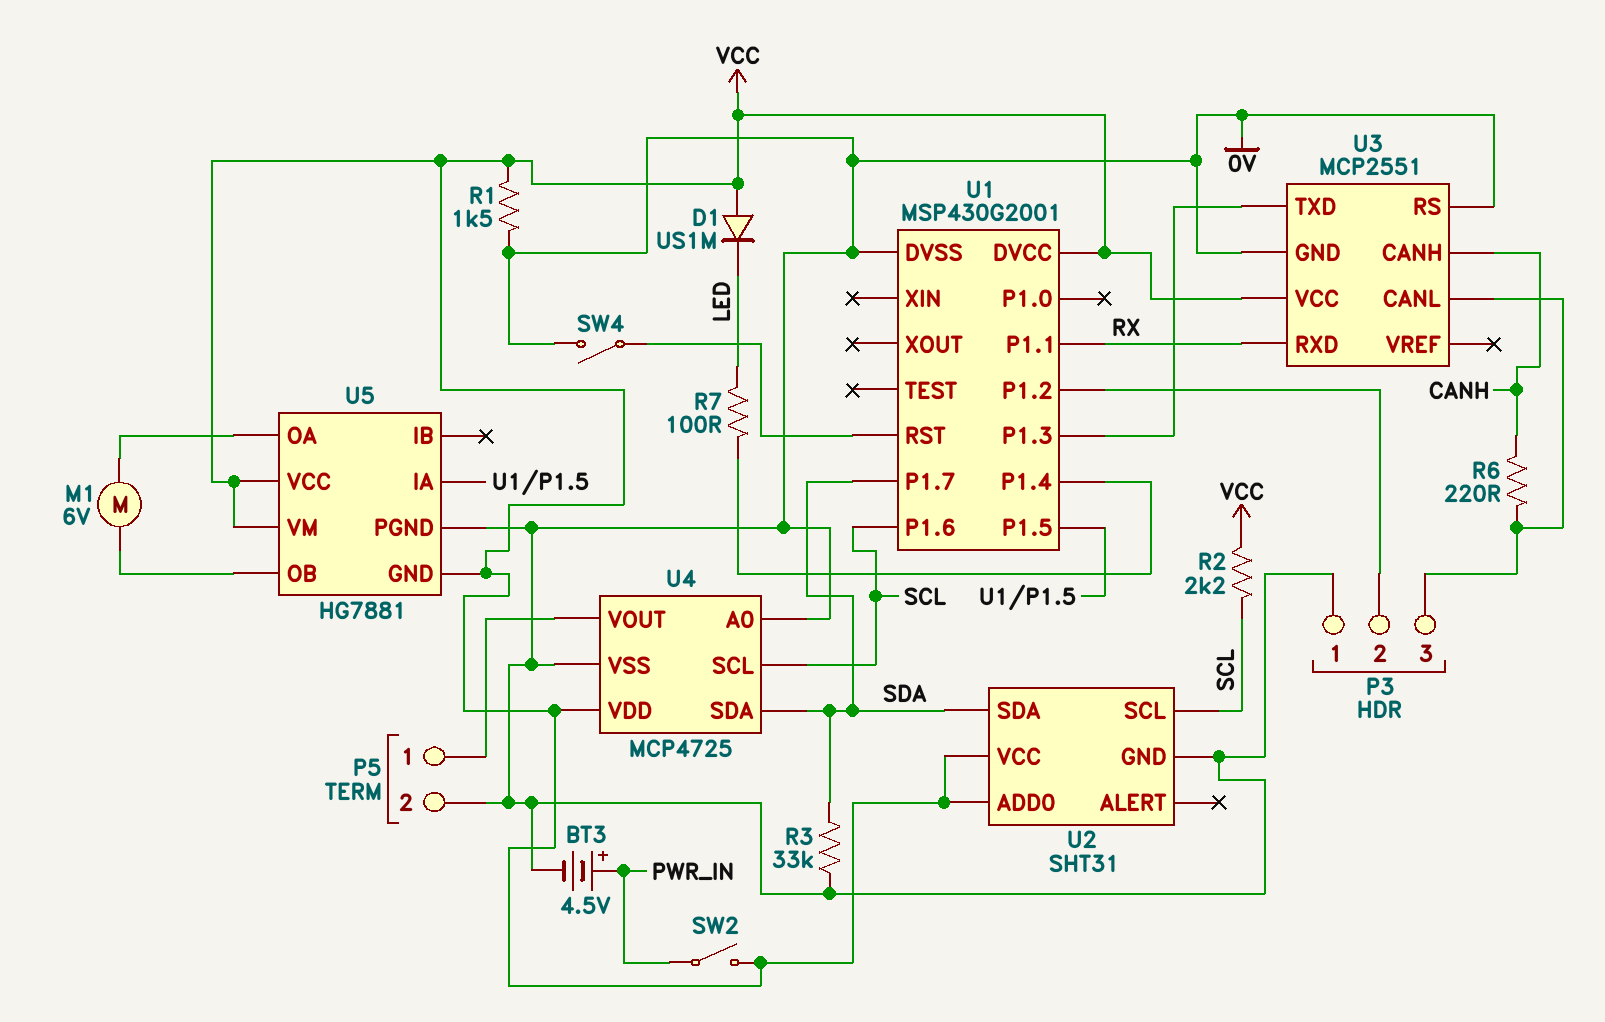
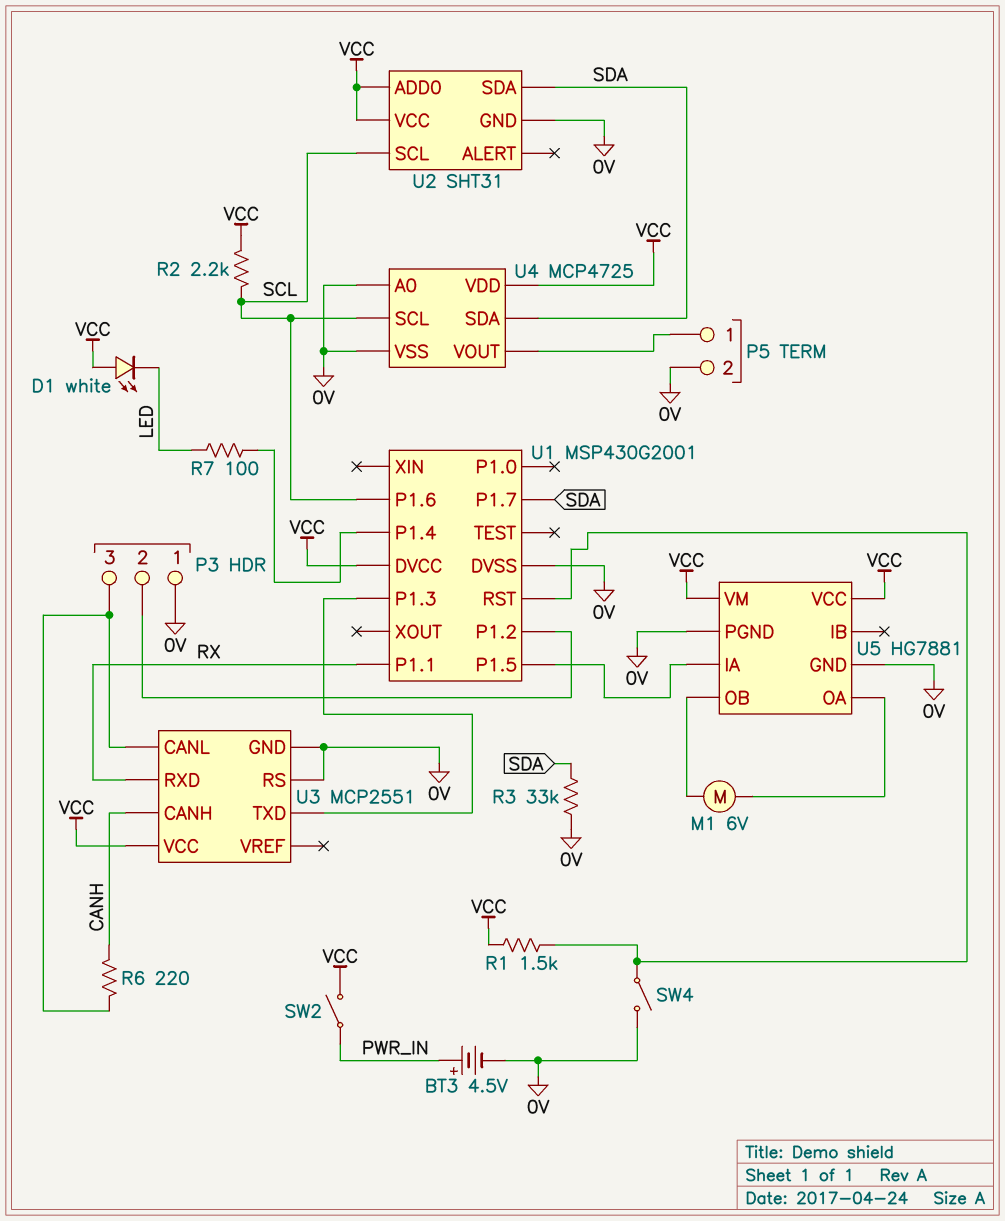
D1: diode US1M (A VCC, K LED) -> LED white (A VCC, K LED)
R1: 1.5k (0V, VCC) -> 1.5k (U1/RST, VCC)
U5 pin GND: VCC -> 0V

